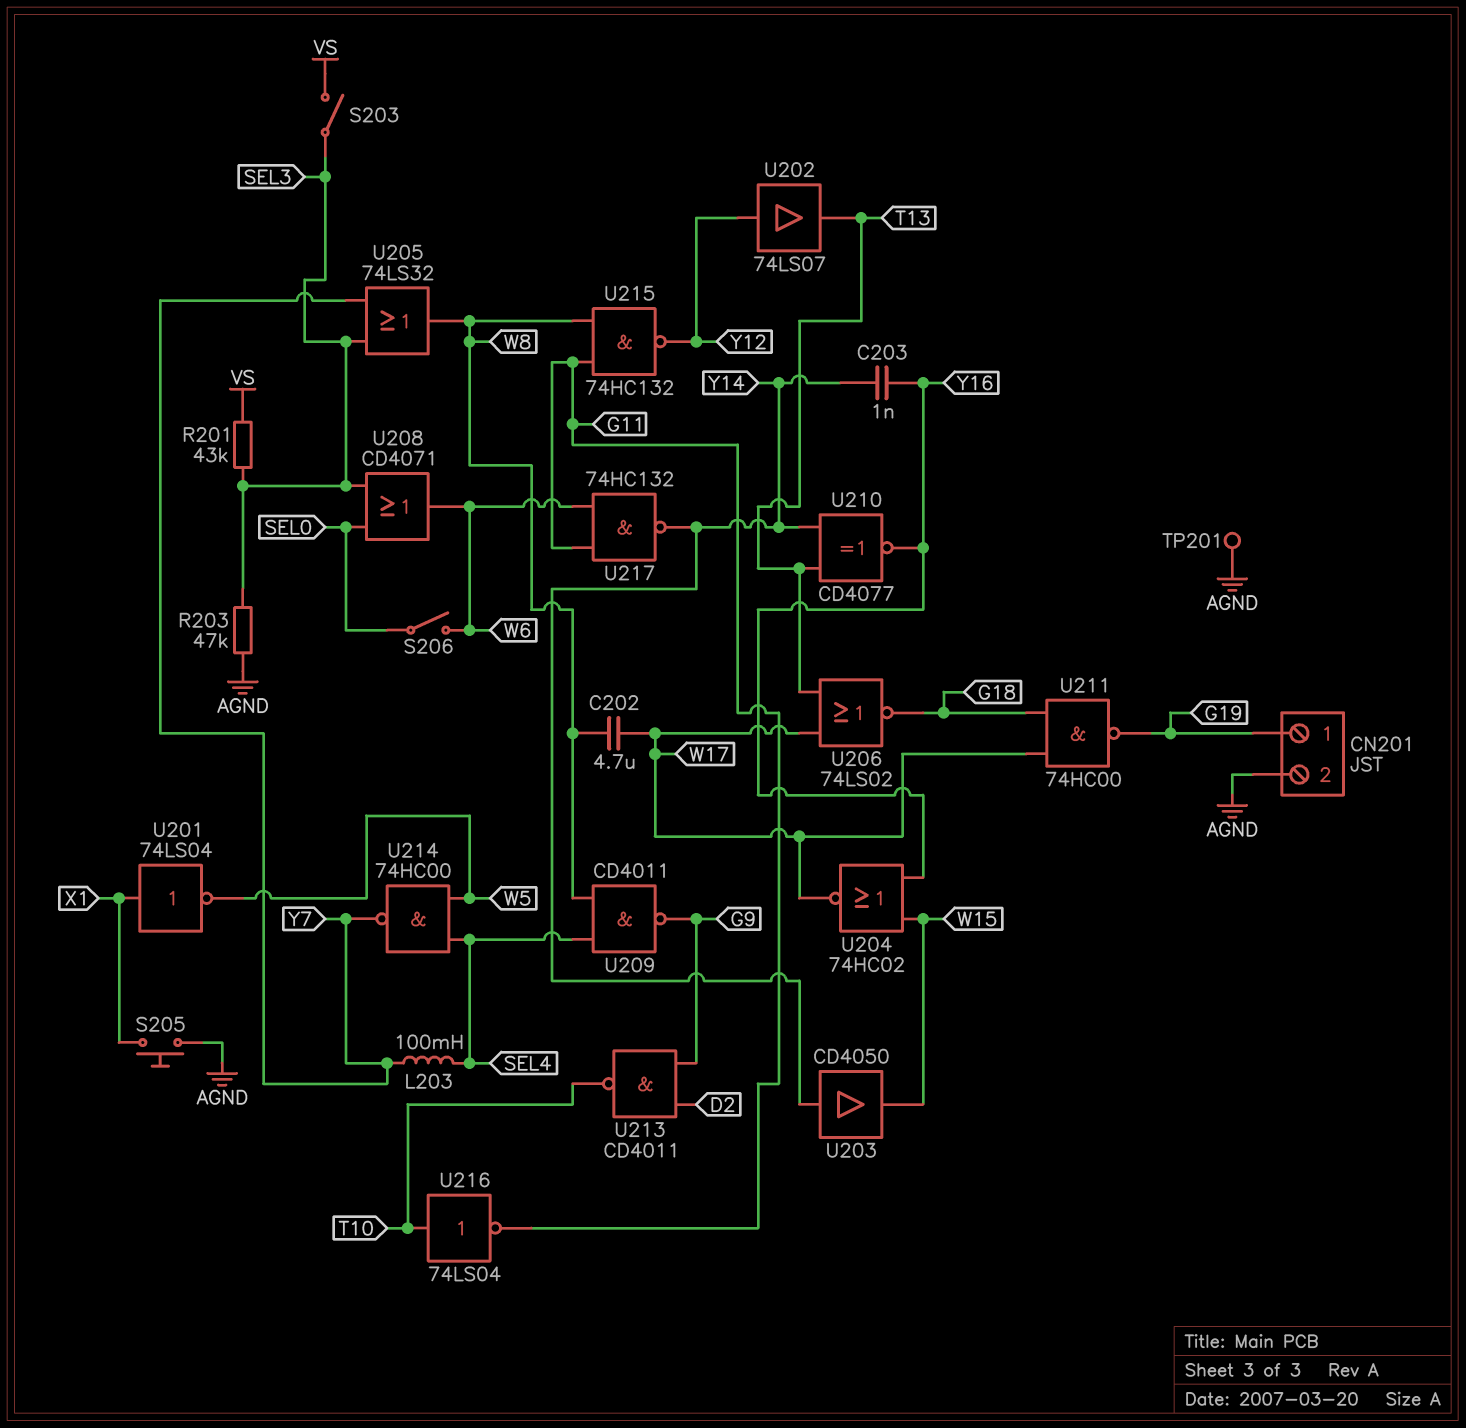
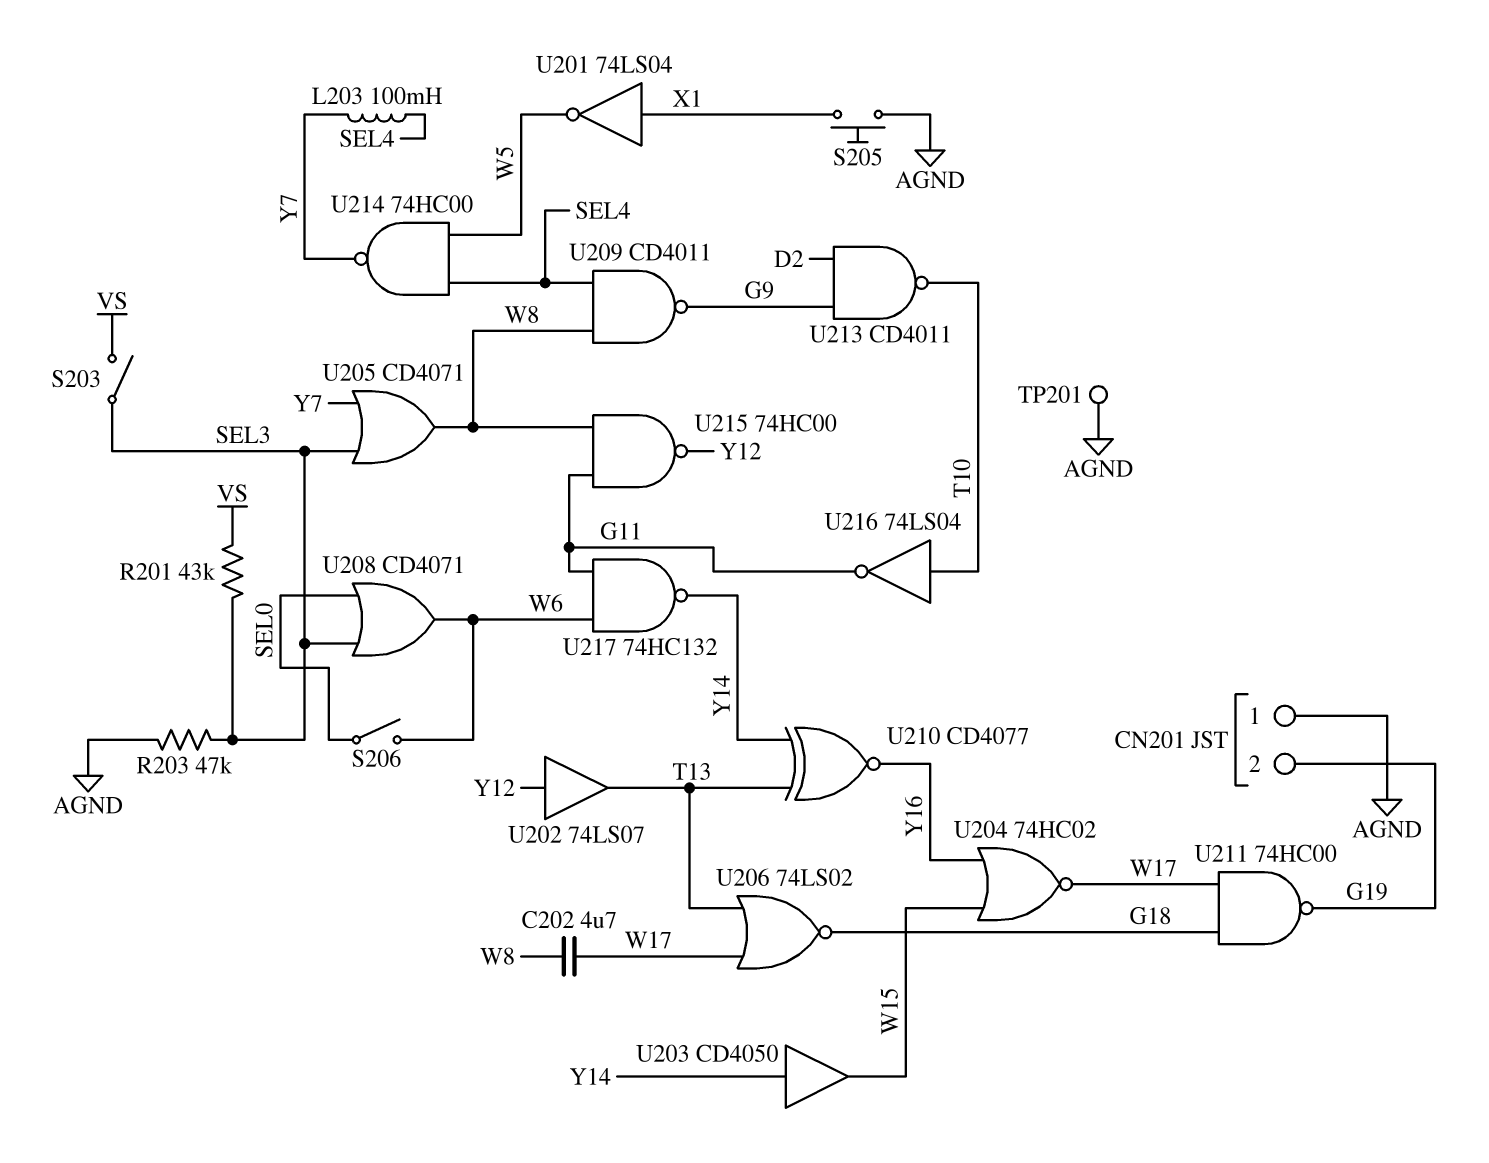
C203: 1nF (Y14, Y16) -> none
CN201 pin 1: G19 -> AGND
CN201 pin 2: AGND -> G19
U205: OR 74LS32 (in SEL3, in Y7, out W8) -> OR CD4071 (in SEL3, in Y7, out W8)
U215: NAND 74HC132 (in G11, in W8, out Y12) -> NAND 74HC00 (in G11, in W8, out Y12)

